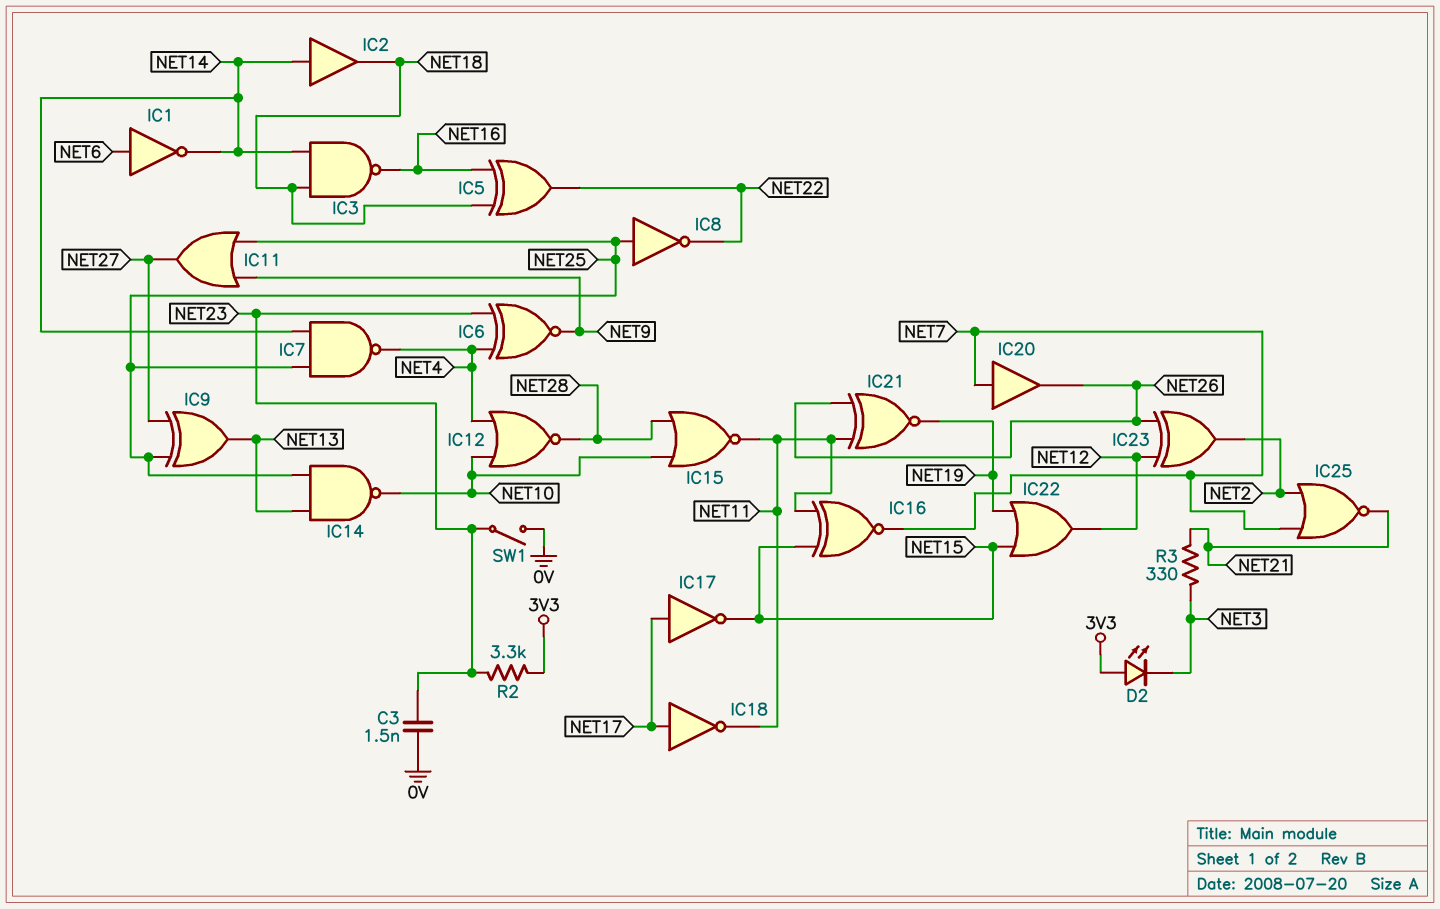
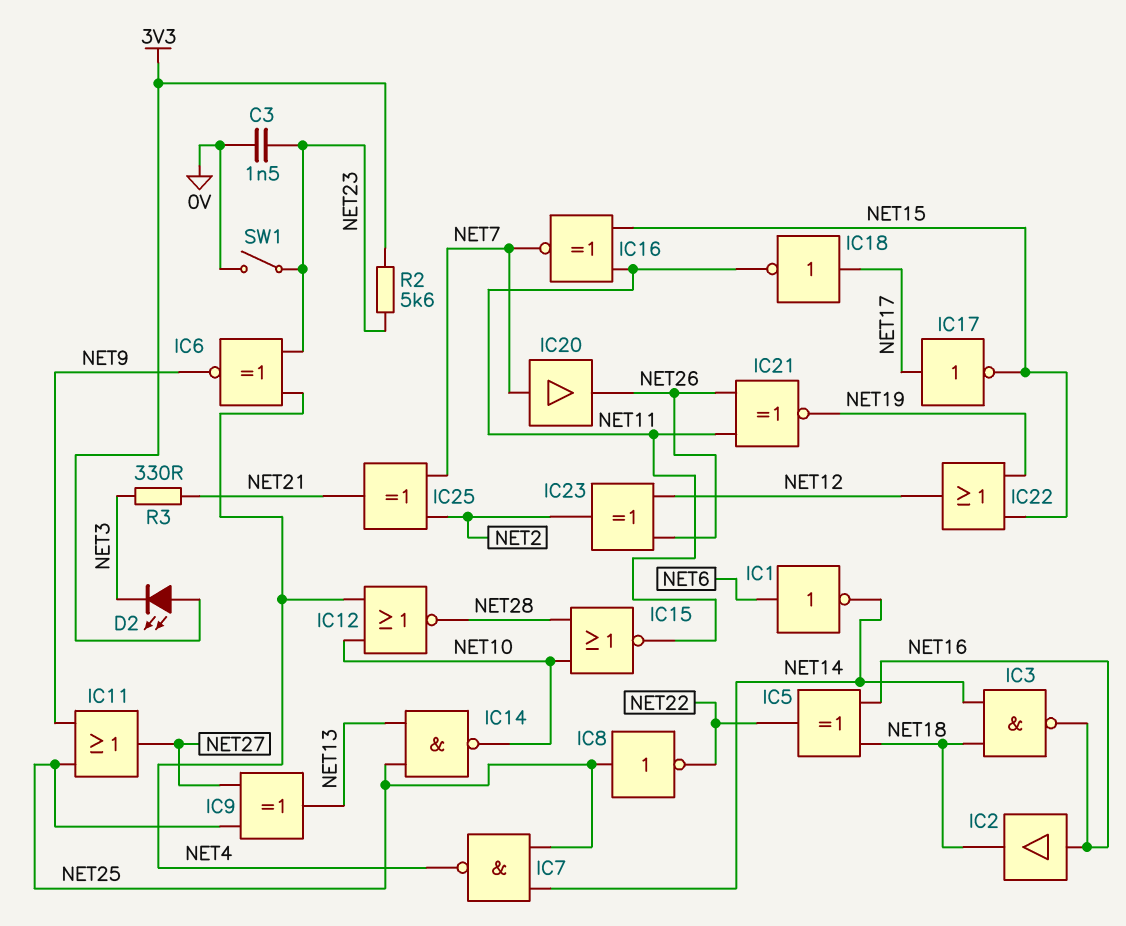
IC2: buffer (in NET14, out NET18) -> buffer (in NET16, out NET18)
IC25: NOR (in NET2, in NET7, out NET21) -> XOR (in NET2, in NET7, out NET21)
R2: 3.3k (3V3, NET23) -> 5.6k (3V3, NET23)

